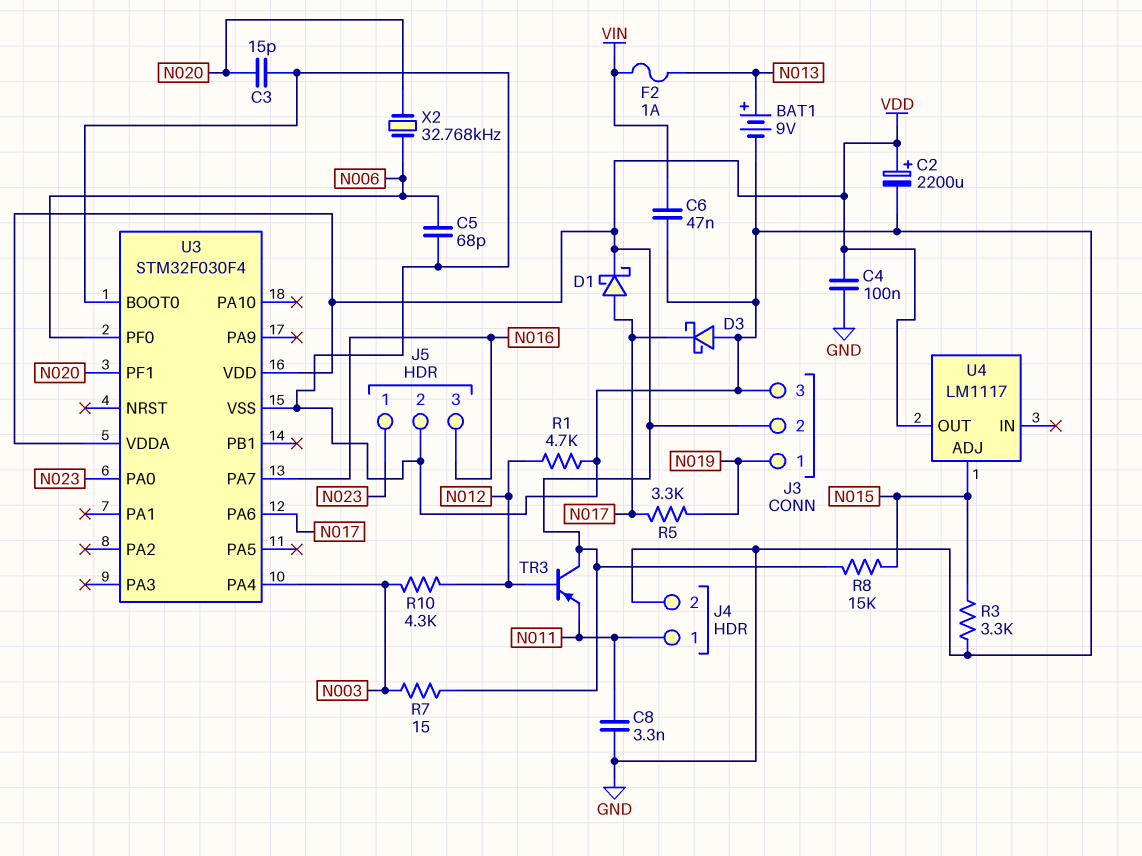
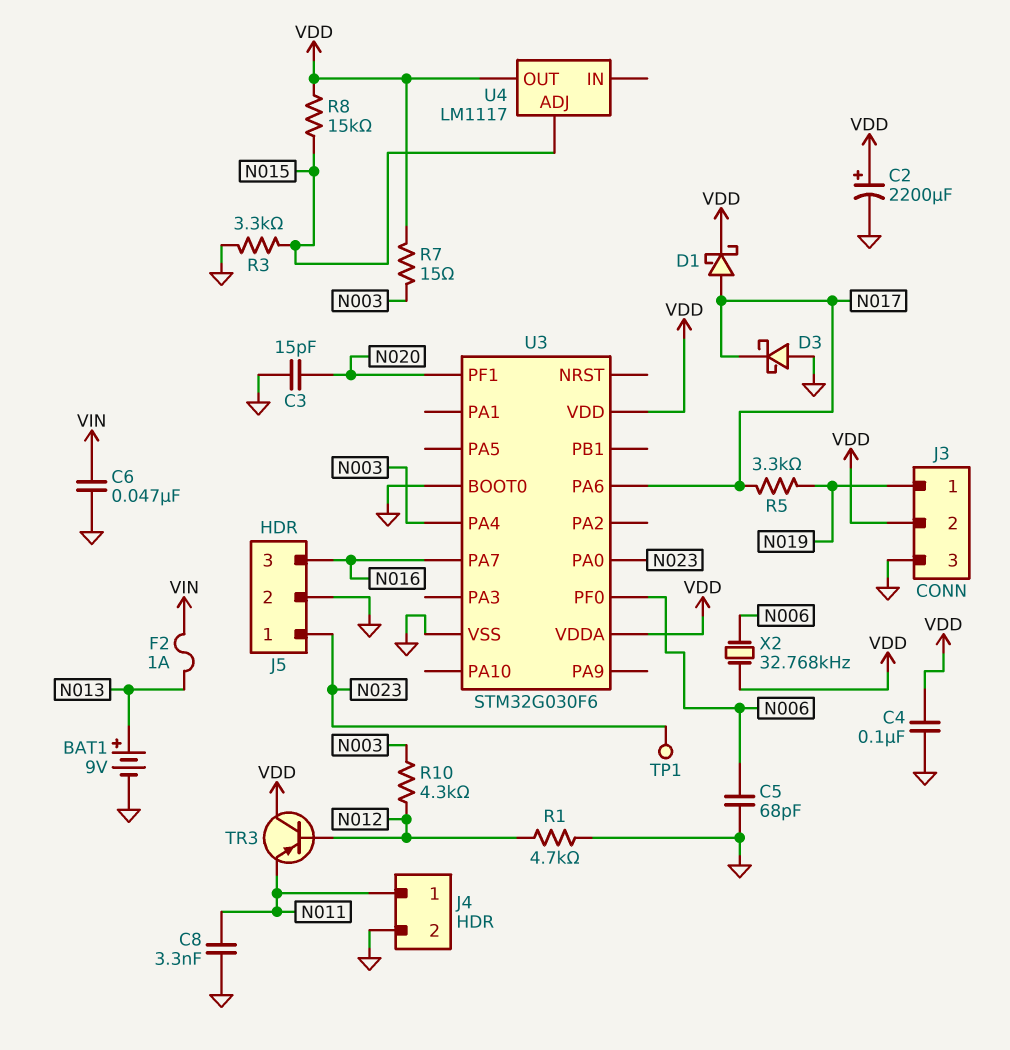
TP1: none -> test point (N023)
U3: STM32F030F4 -> STM32G030F6
X2: 32.768kHz (N006, N020) -> 32.768kHz (N006, VDD)

